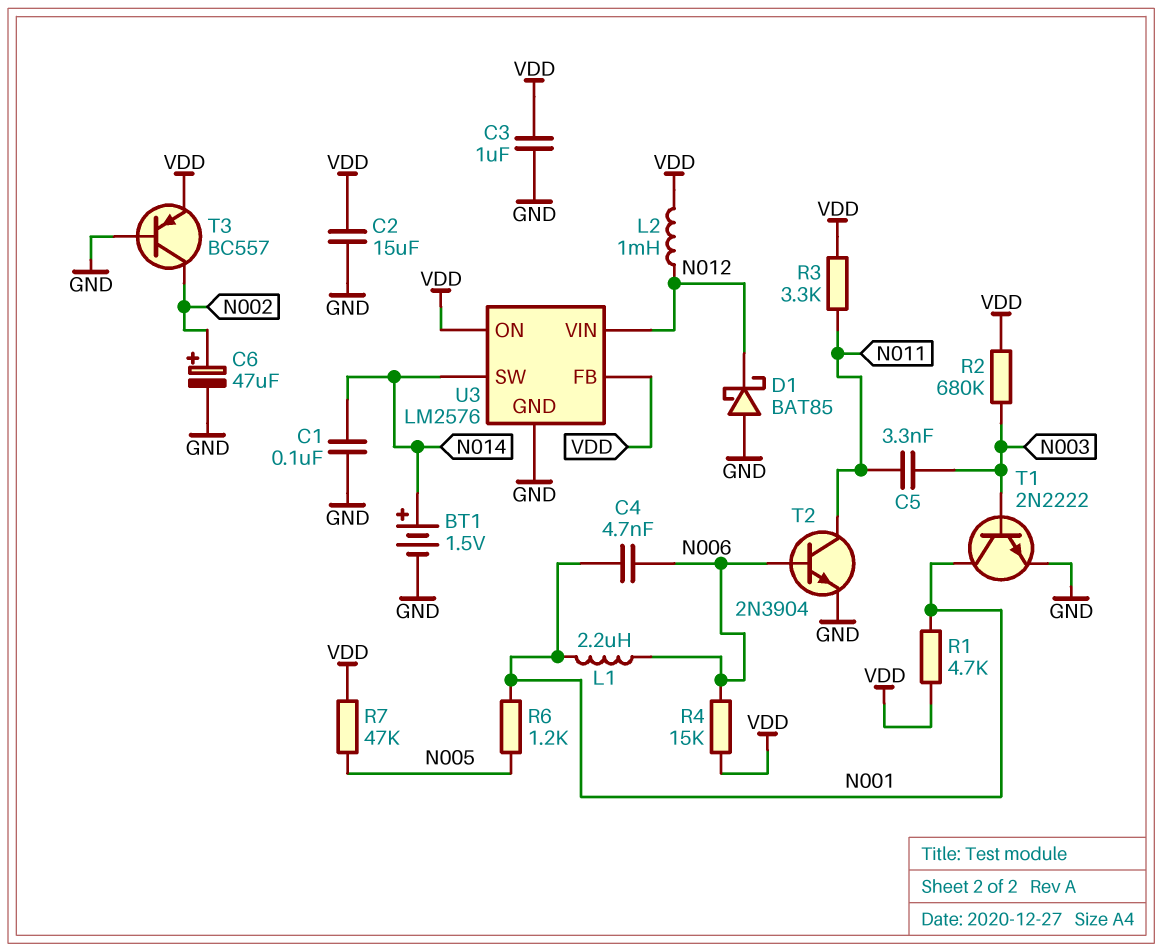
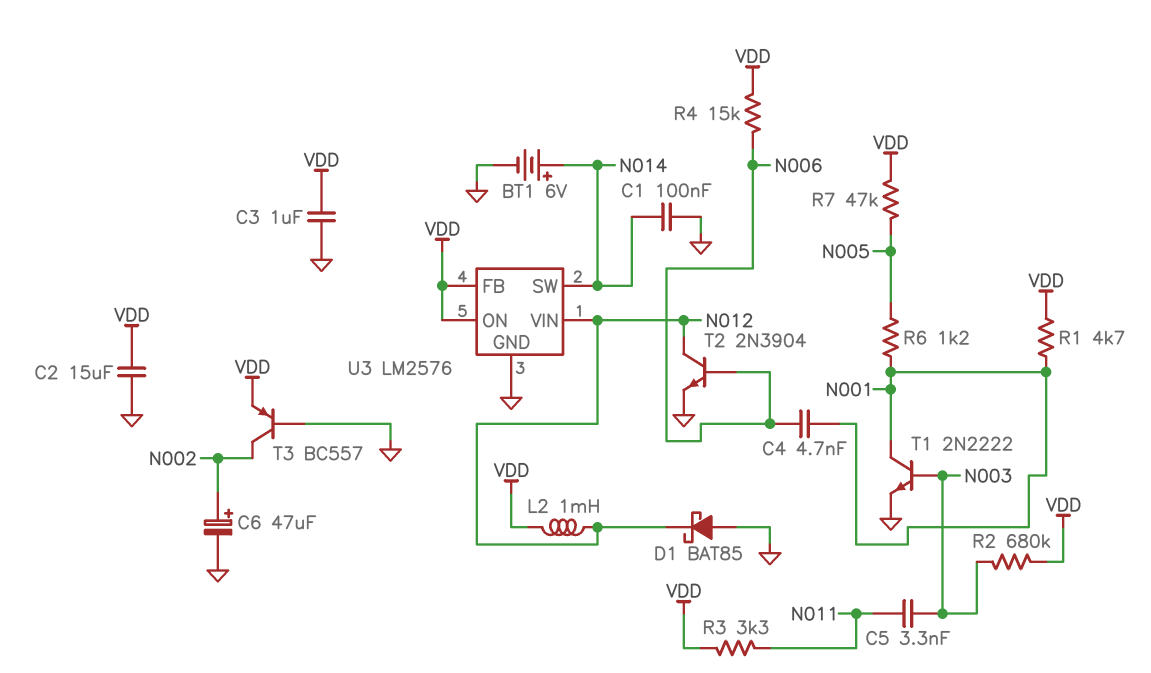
BT1: 1.5V (plus N014, minus GND) -> 6V (plus N014, minus GND)
L1: 2.2uH (N001, N006) -> none
T2: NPN 2N3904 (B N006, C N011, E GND) -> NPN 2N3904 (B N006, C N012, E GND)

